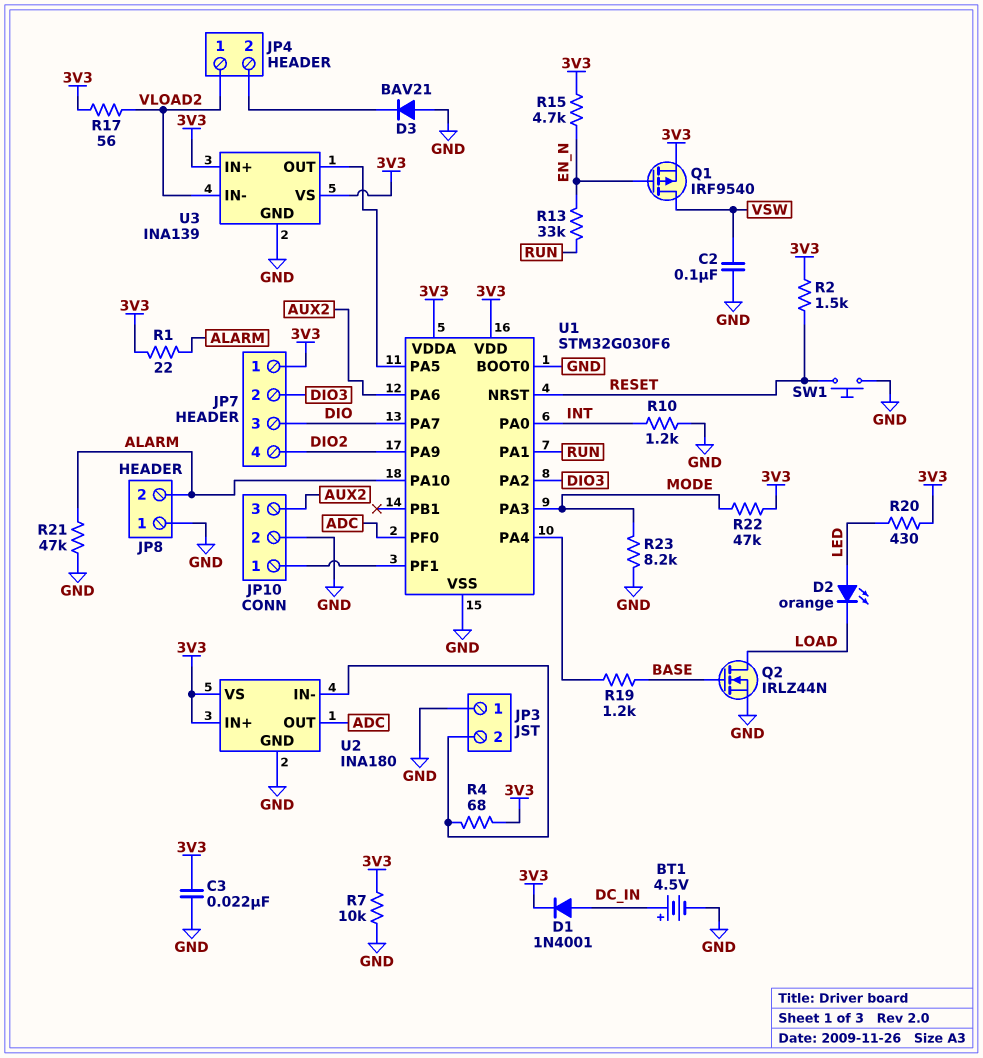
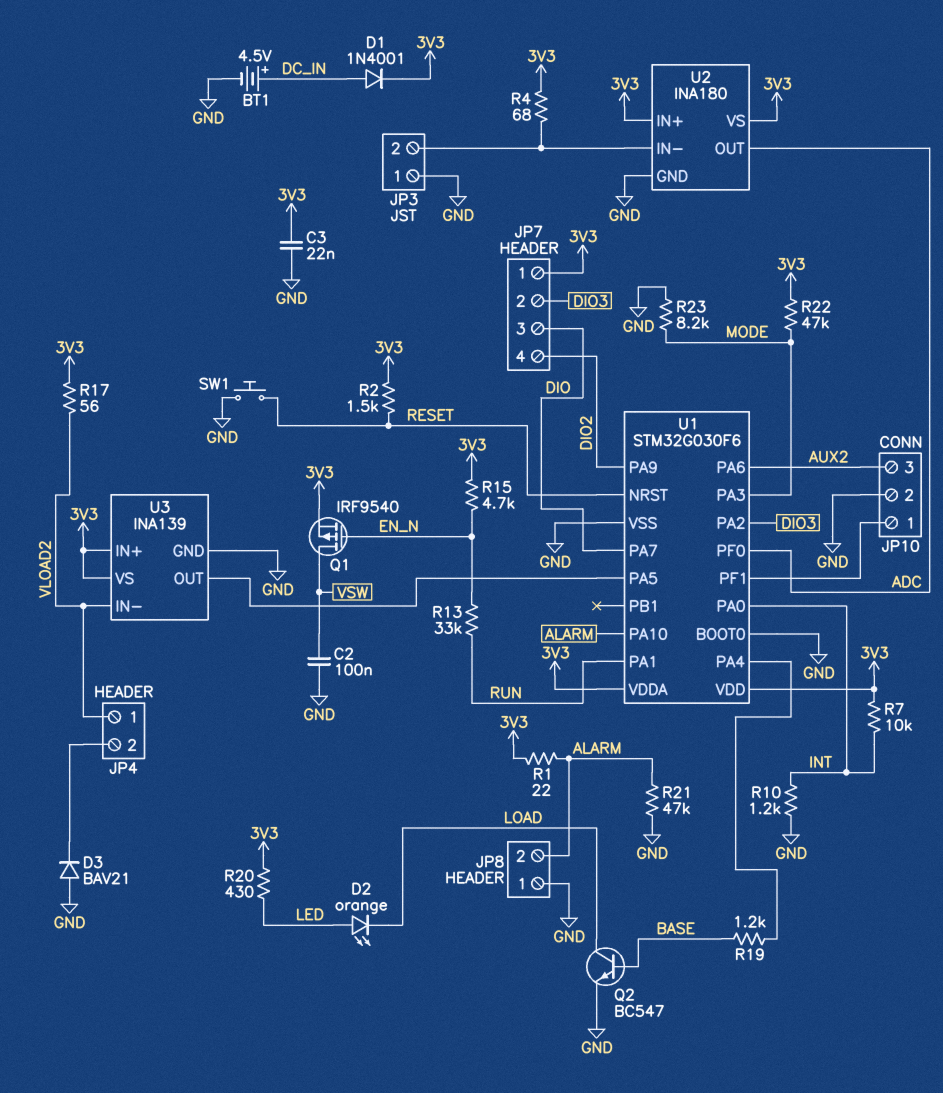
Q2: NMOS IRLZ44N (G BASE, D LOAD, S GND) -> NPN BC547 (B BASE, C LOAD, E GND)
R7: 10k (3V3, GND) -> 10k (3V3, INT)

